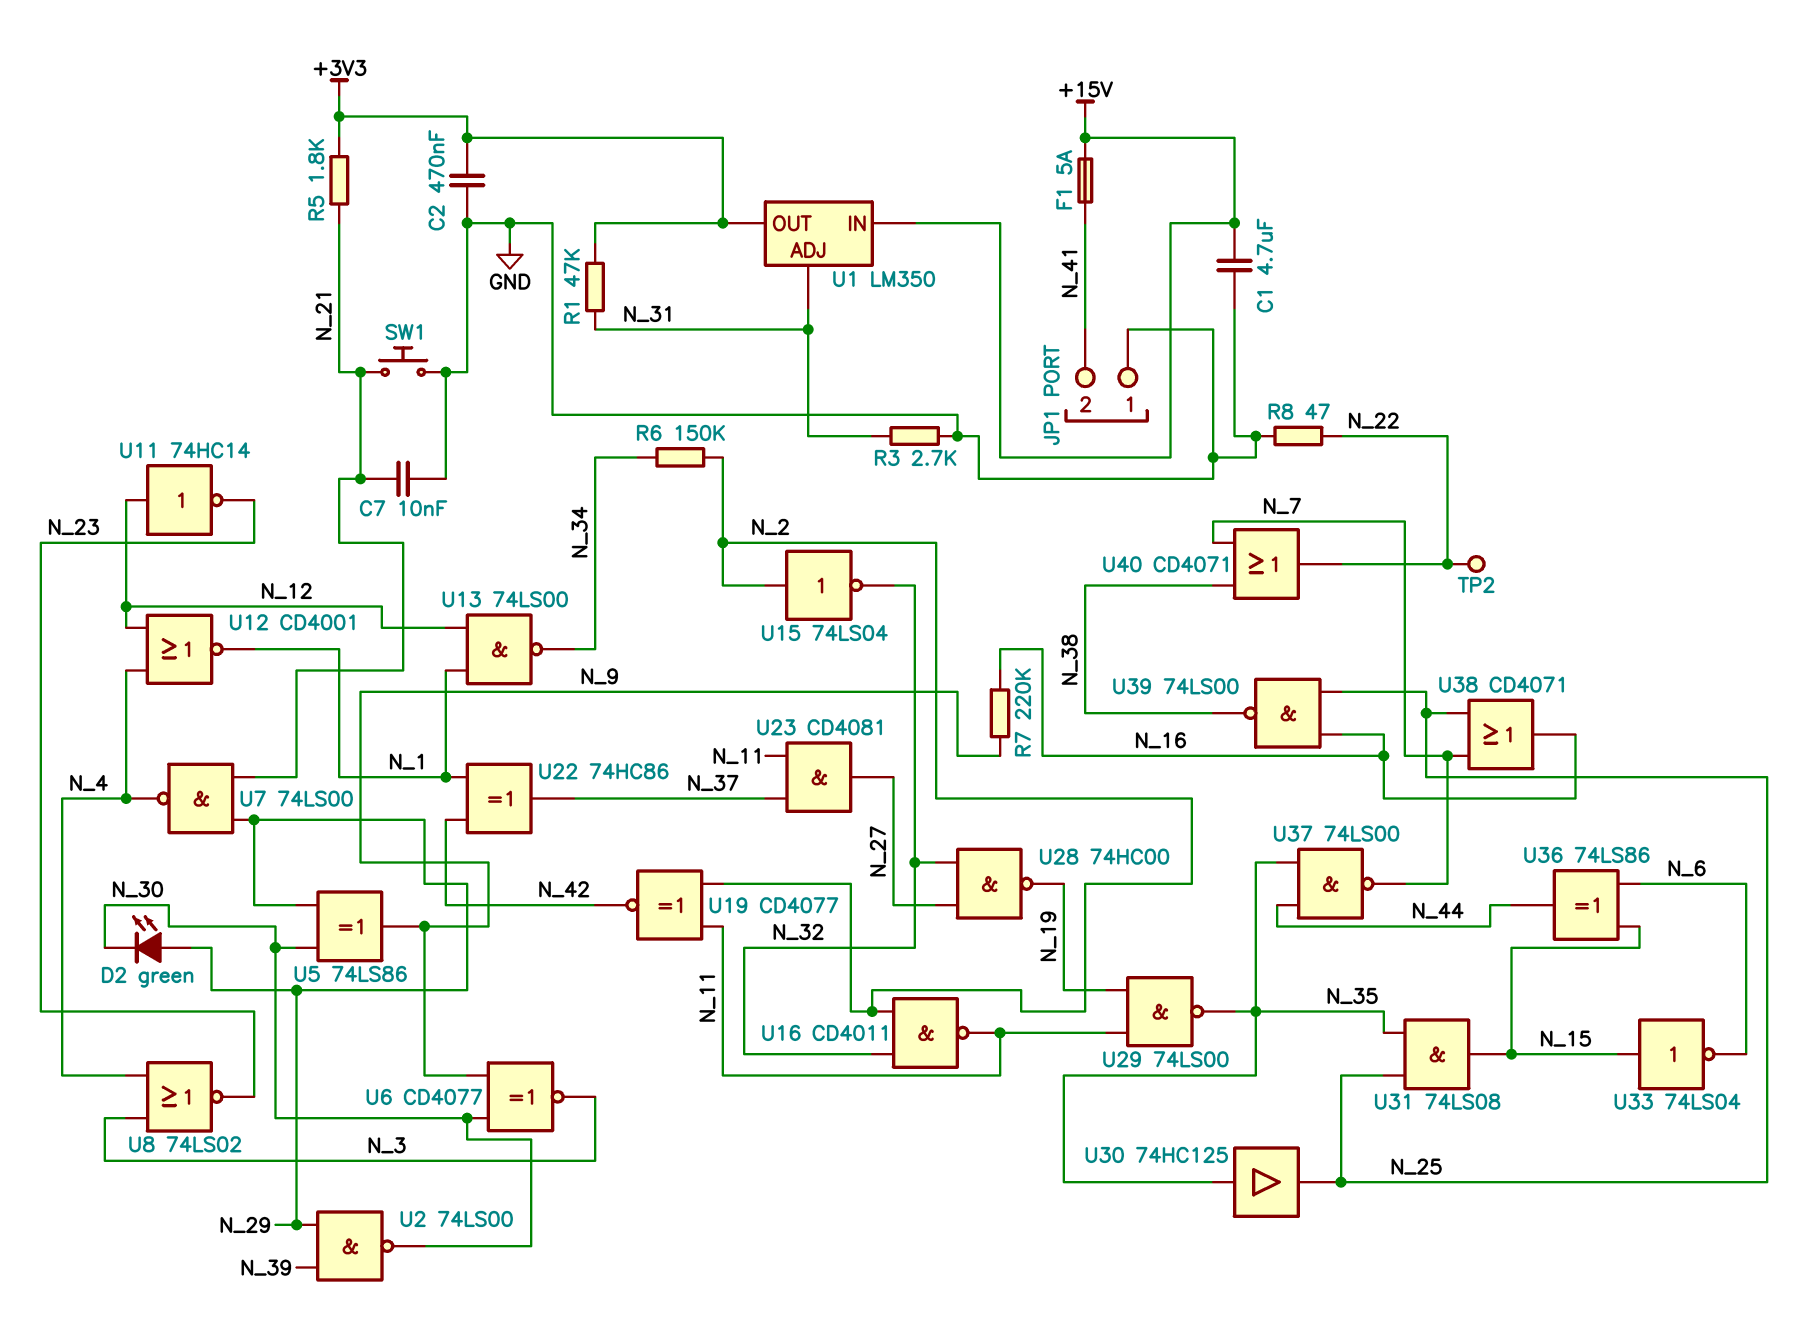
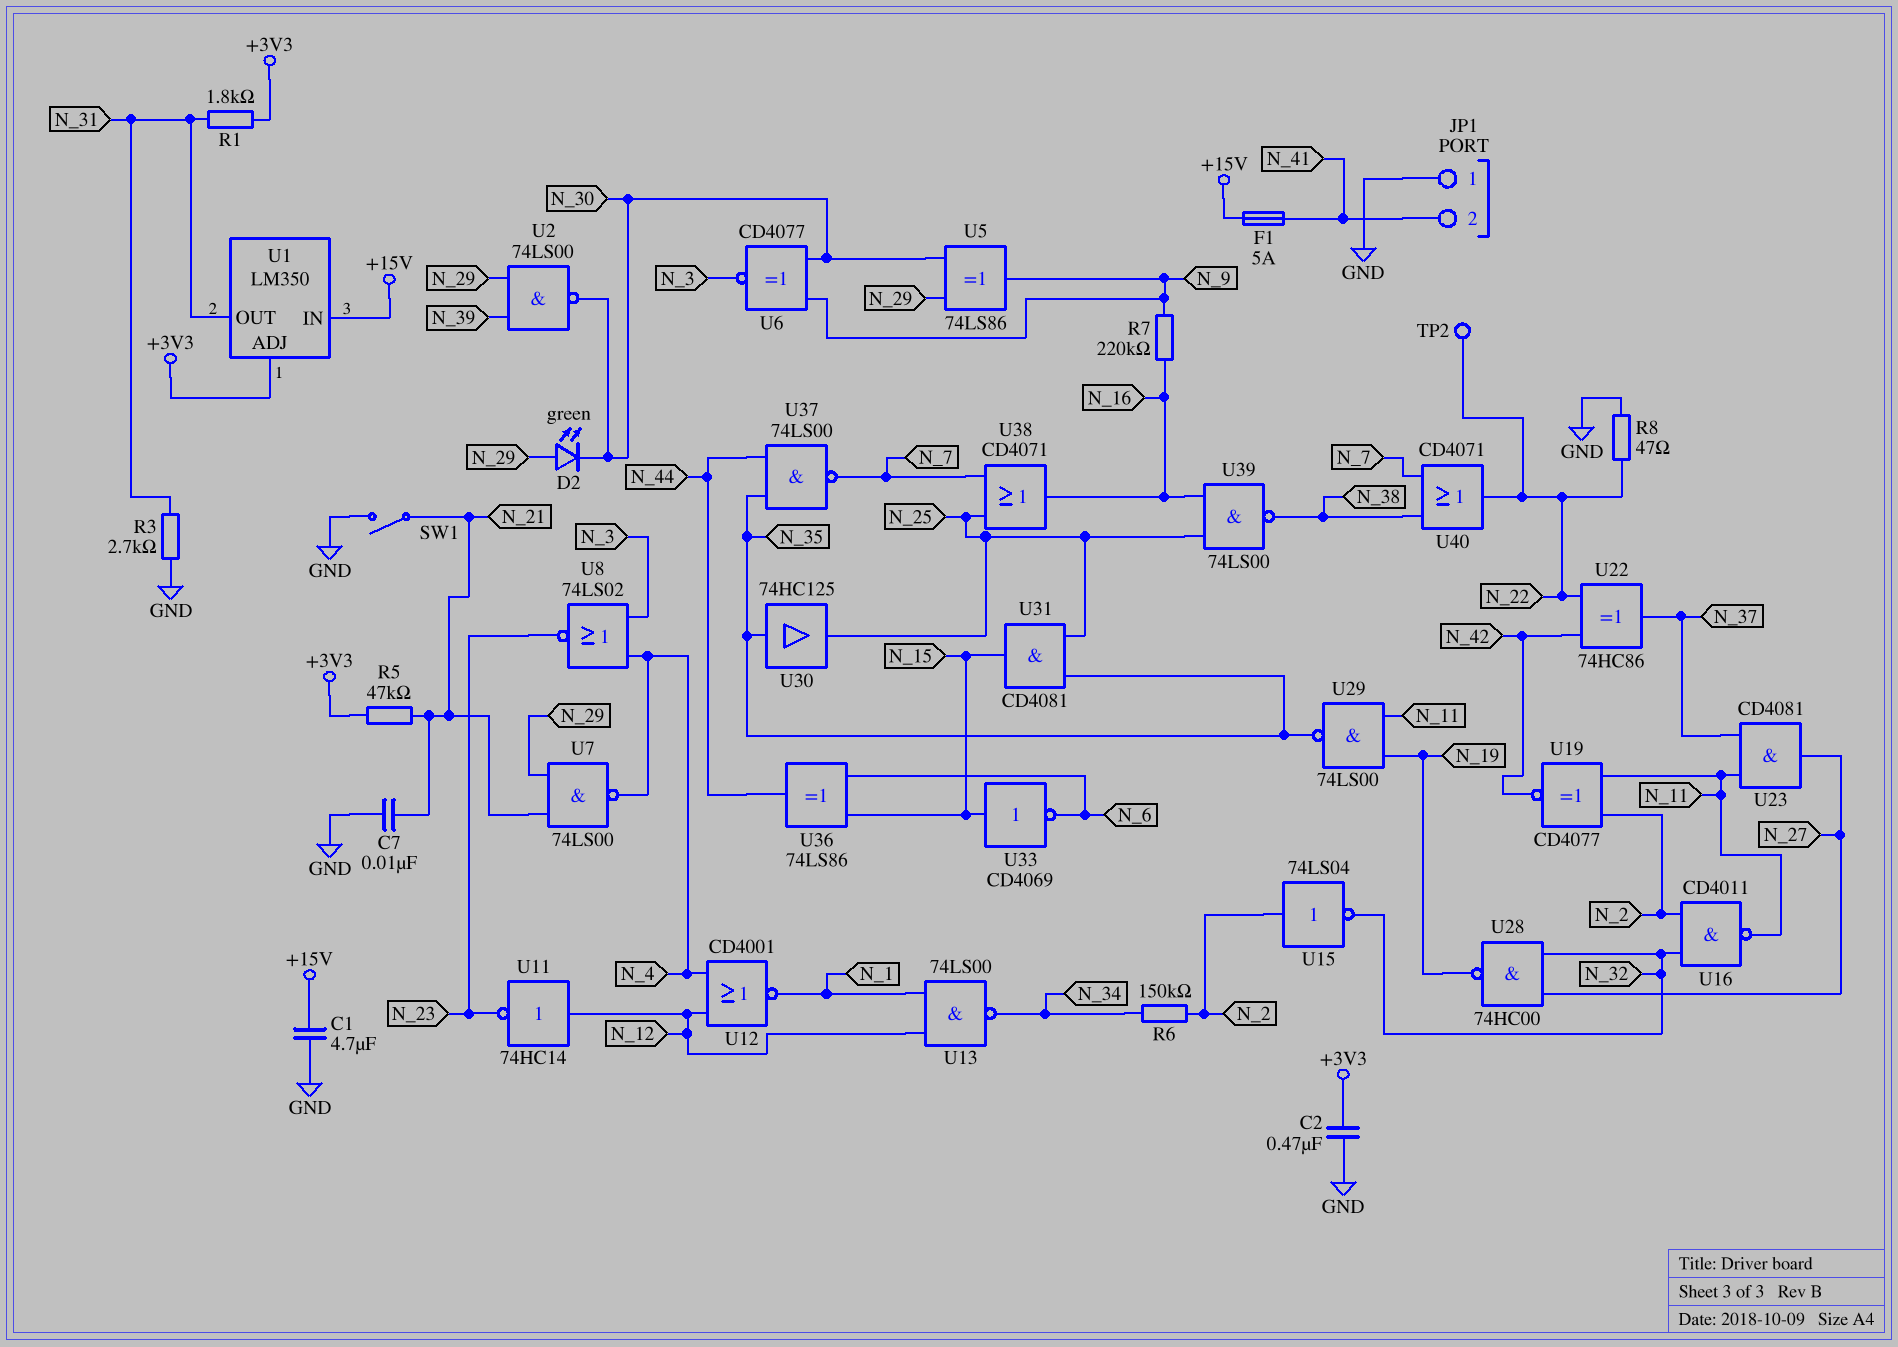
R1: 47k (+3V3, N_31) -> 1.8k (+3V3, N_31)
R5: 1.8k (+3V3, N_21) -> 47k (+3V3, N_21)
SW1: button (GND, N_21) -> switch (GND, N_21)
U1 pin ADJ: N_31 -> +3V3
U1 pin OUT: +3V3 -> N_31
U22: XOR 74HC86 (in N_1, in N_42, out N_37) -> XOR 74HC86 (in N_22, in N_42, out N_37)
U31: AND 74LS08 (in N_25, in N_35, out N_15) -> AND CD4081 (in N_25, in N_35, out N_15)
U33: NOT 74LS04 (in N_15, out N_6) -> NOT CD4069 (in N_15, out N_6)

